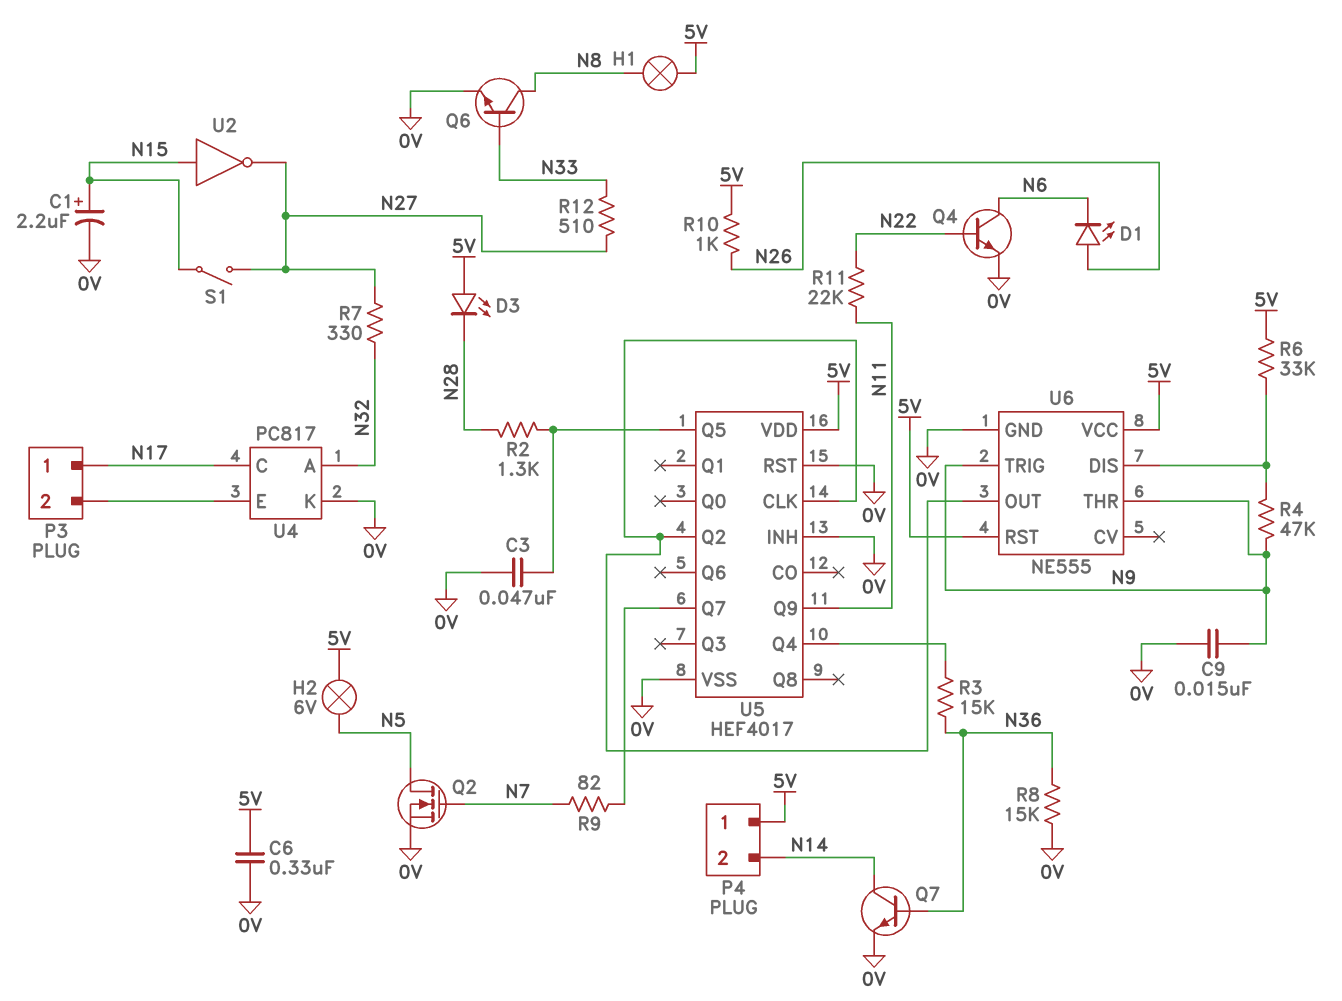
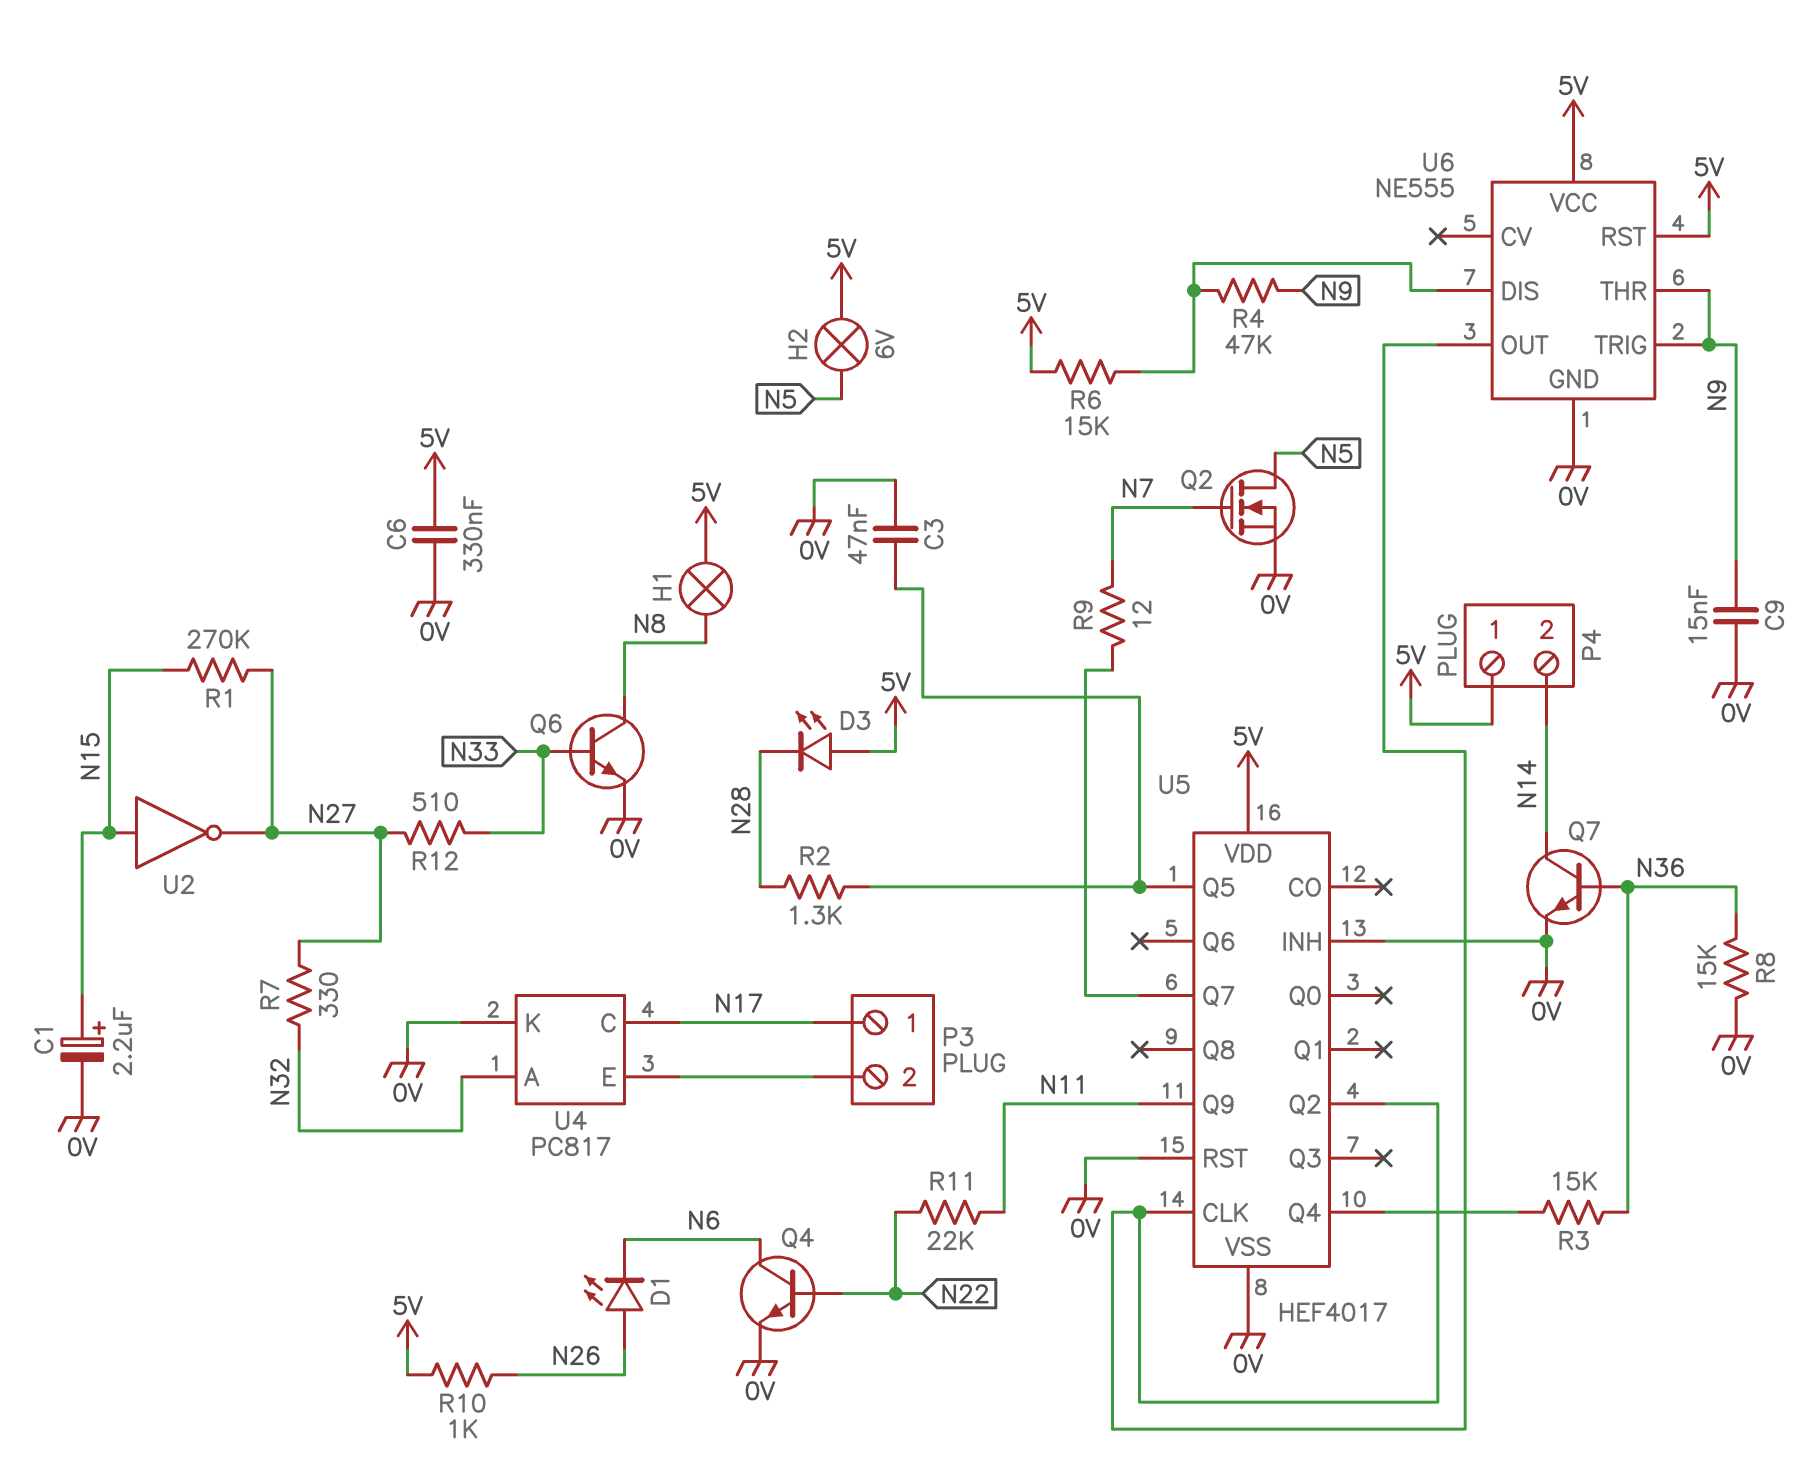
R1: none -> 270k (N15, N27)
R6: 33k (5V, U6/DIS) -> 15k (5V, U6/DIS)
R9: 82 (N7, U5/Q7) -> 12 (N7, U5/Q7)
S1: switch (N15, N27) -> none

